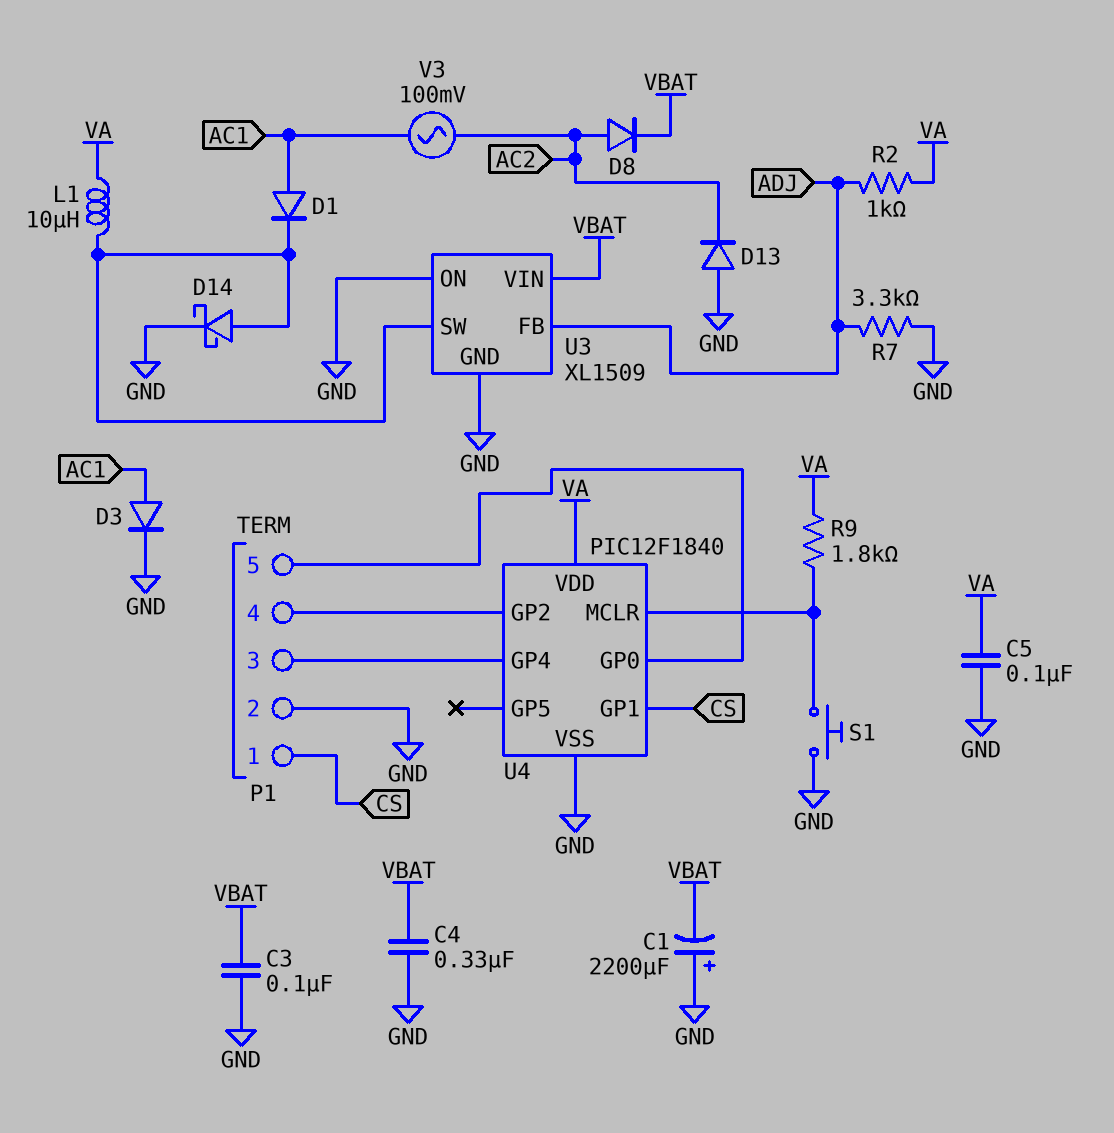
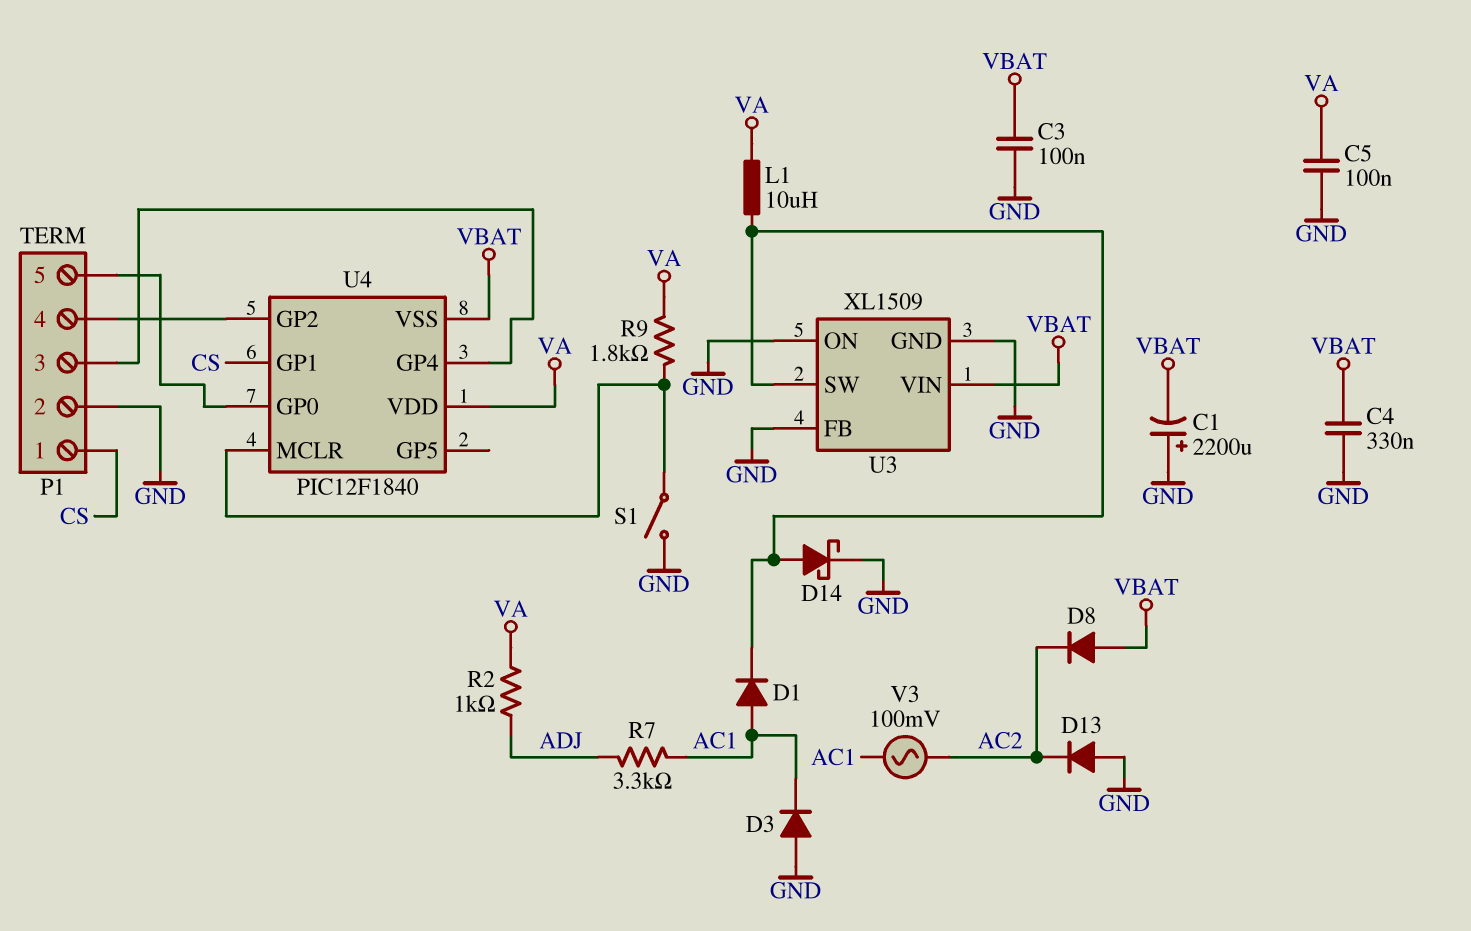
D3: diode (A AC1, K GND) -> diode (A GND, K AC1)
D8: diode (A AC2, K VBAT) -> diode (A VBAT, K AC2)
R7: 3.3k (ADJ, GND) -> 3.3k (AC1, ADJ)
S1: button (GND, U4/MCLR) -> switch (GND, U4/MCLR)
U3 pin FB: ADJ -> GND
U4 pin VSS: GND -> VBAT

